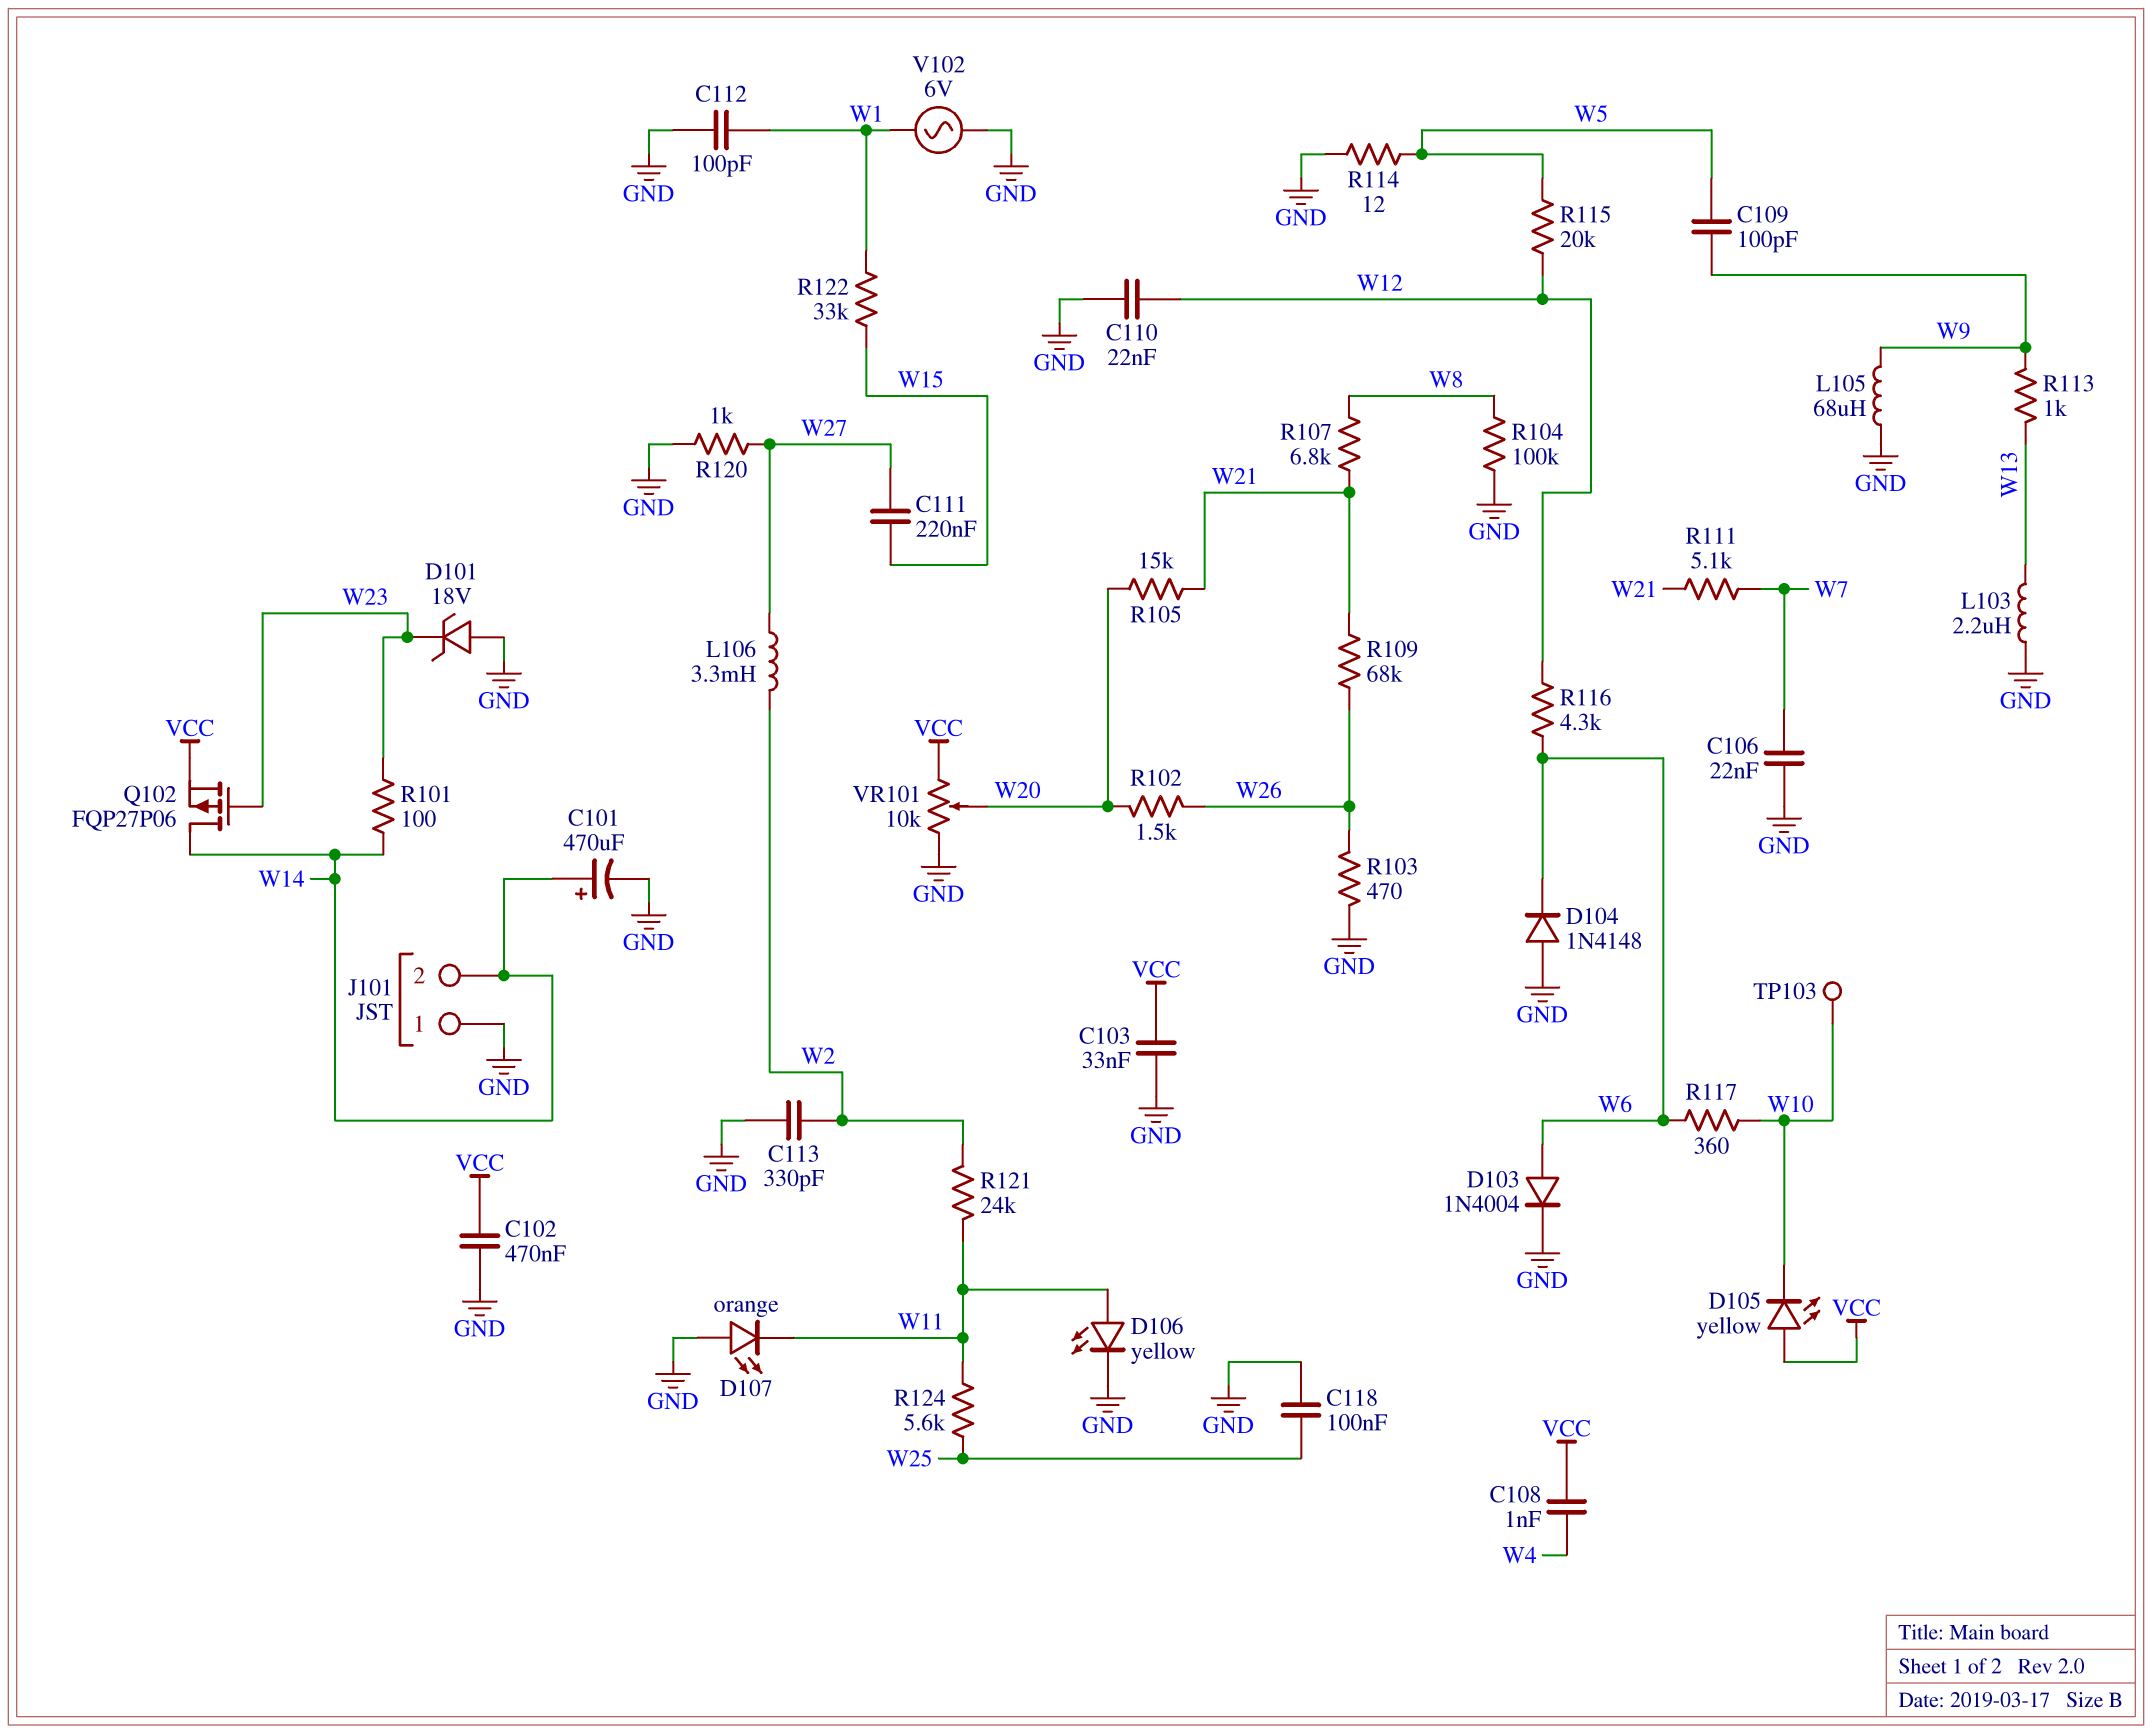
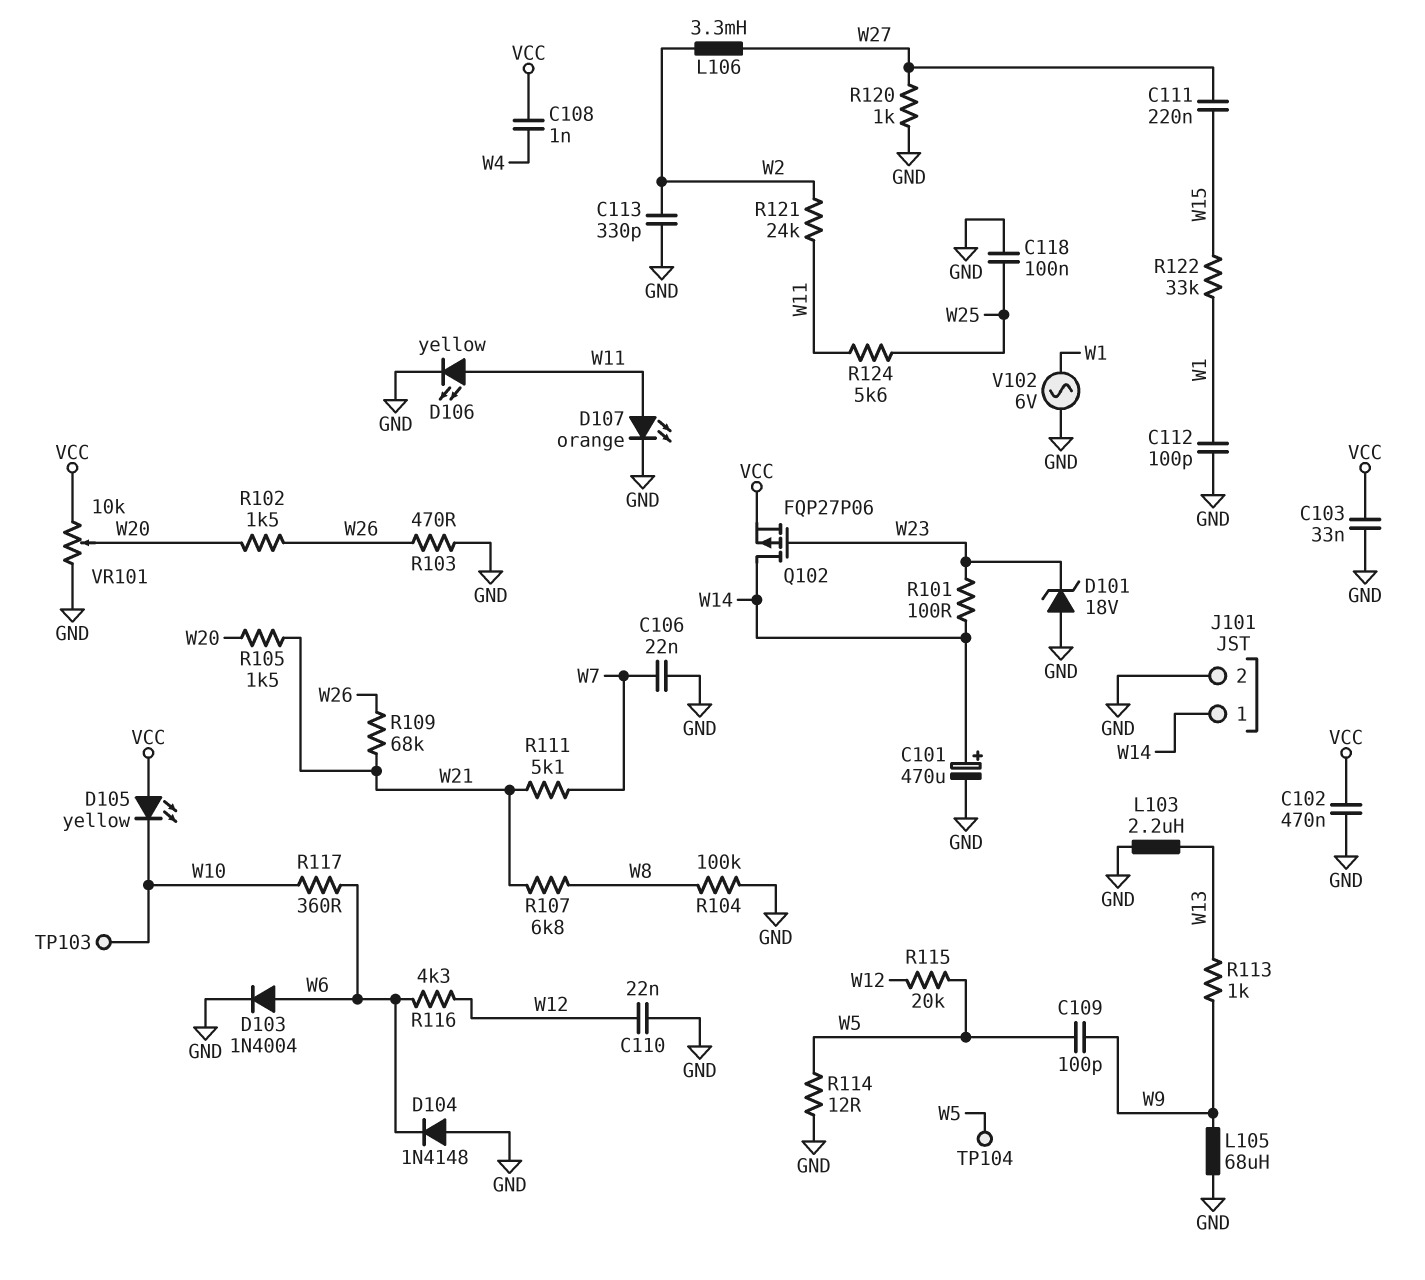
D107: LED orange (A GND, K W11) -> LED orange (A W11, K GND)
J101 pin 1: GND -> W14
J101 pin 2: W14 -> GND
R105: 15k (W20, W21) -> 1.5k (W20, W21)
TP104: none -> test point (W5)

